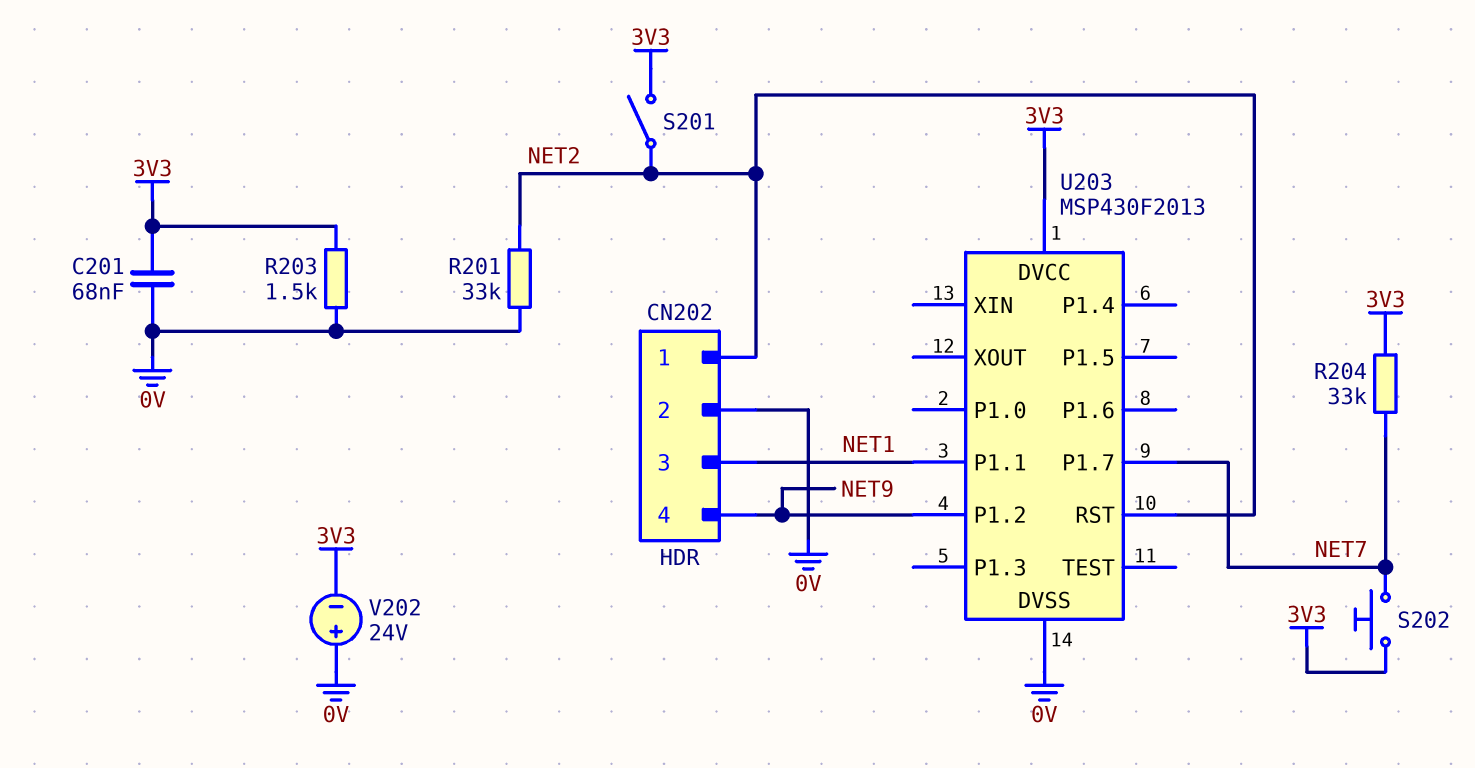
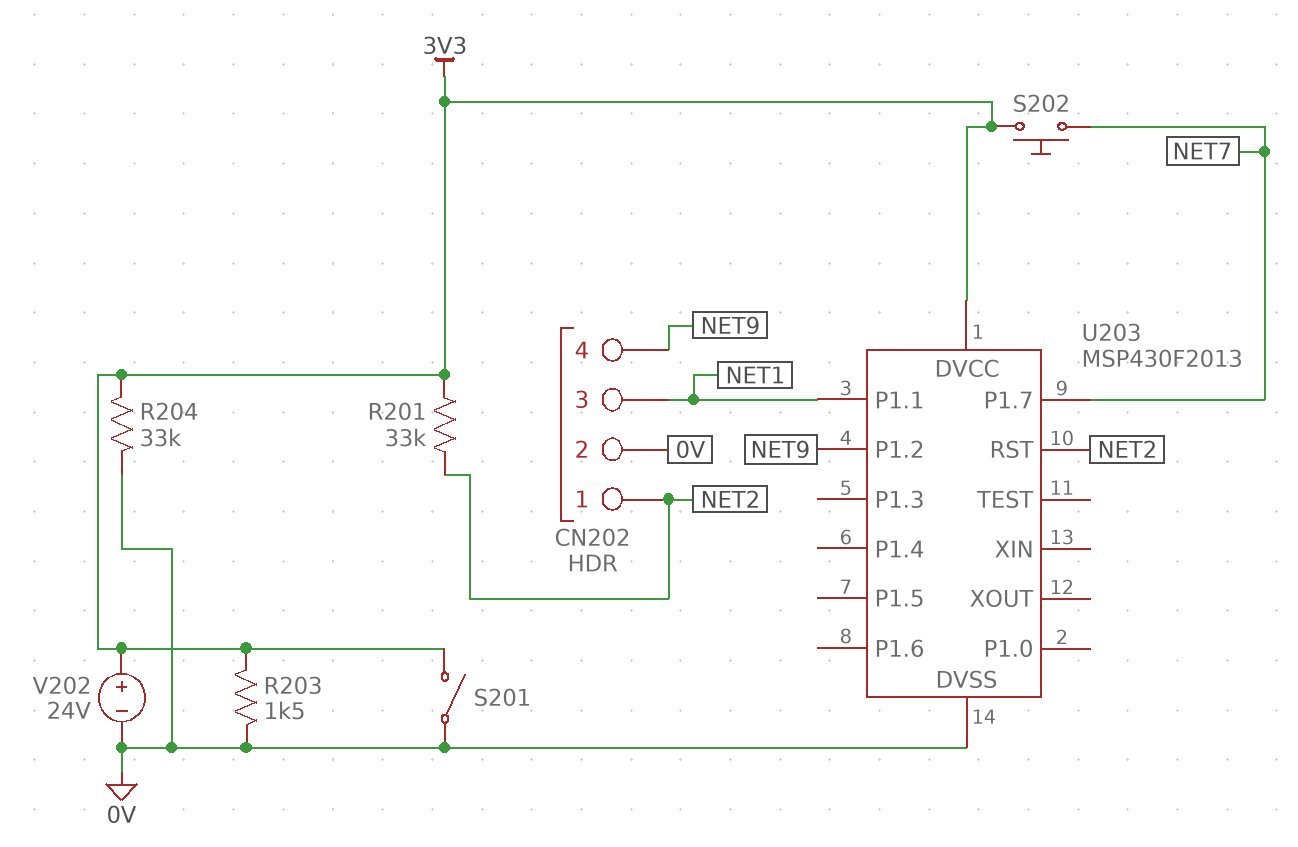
C201: 68nF (0V, 3V3) -> none
R201: 33k (0V, NET2) -> 33k (3V3, NET2)
R204: 33k (3V3, NET7) -> 33k (0V, 3V3)
S201: switch (3V3, NET2) -> switch (0V, 3V3)
V202: 24V (plus 0V, minus 3V3) -> 24V (plus 3V3, minus 0V)

